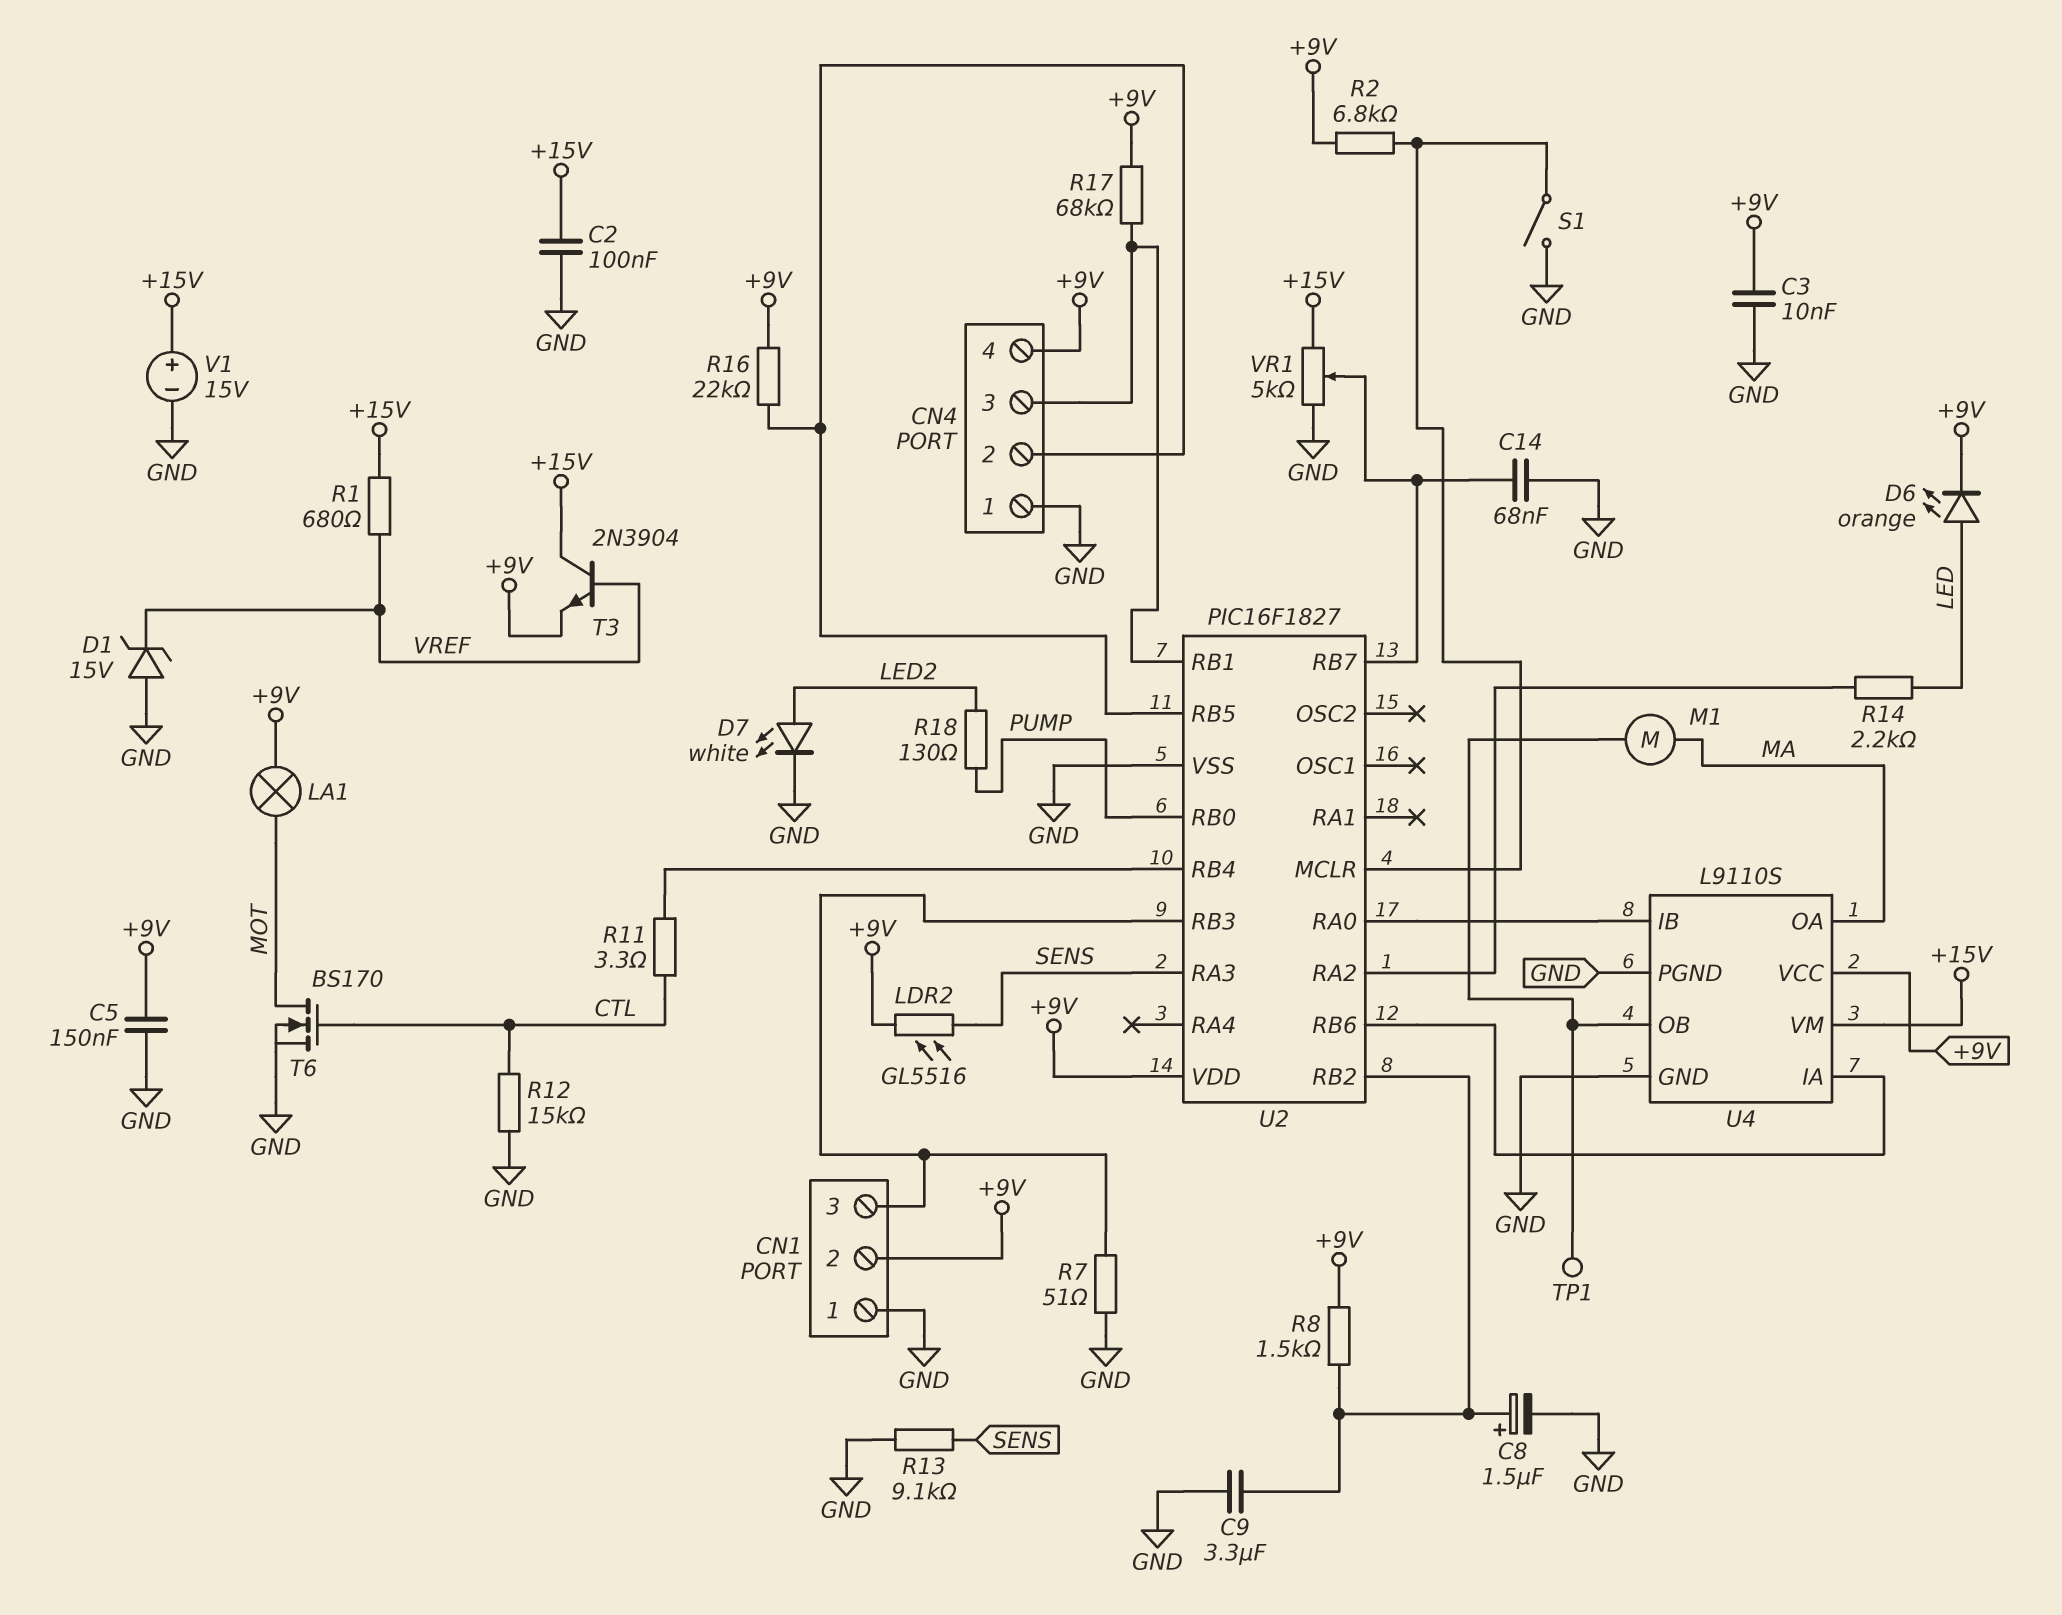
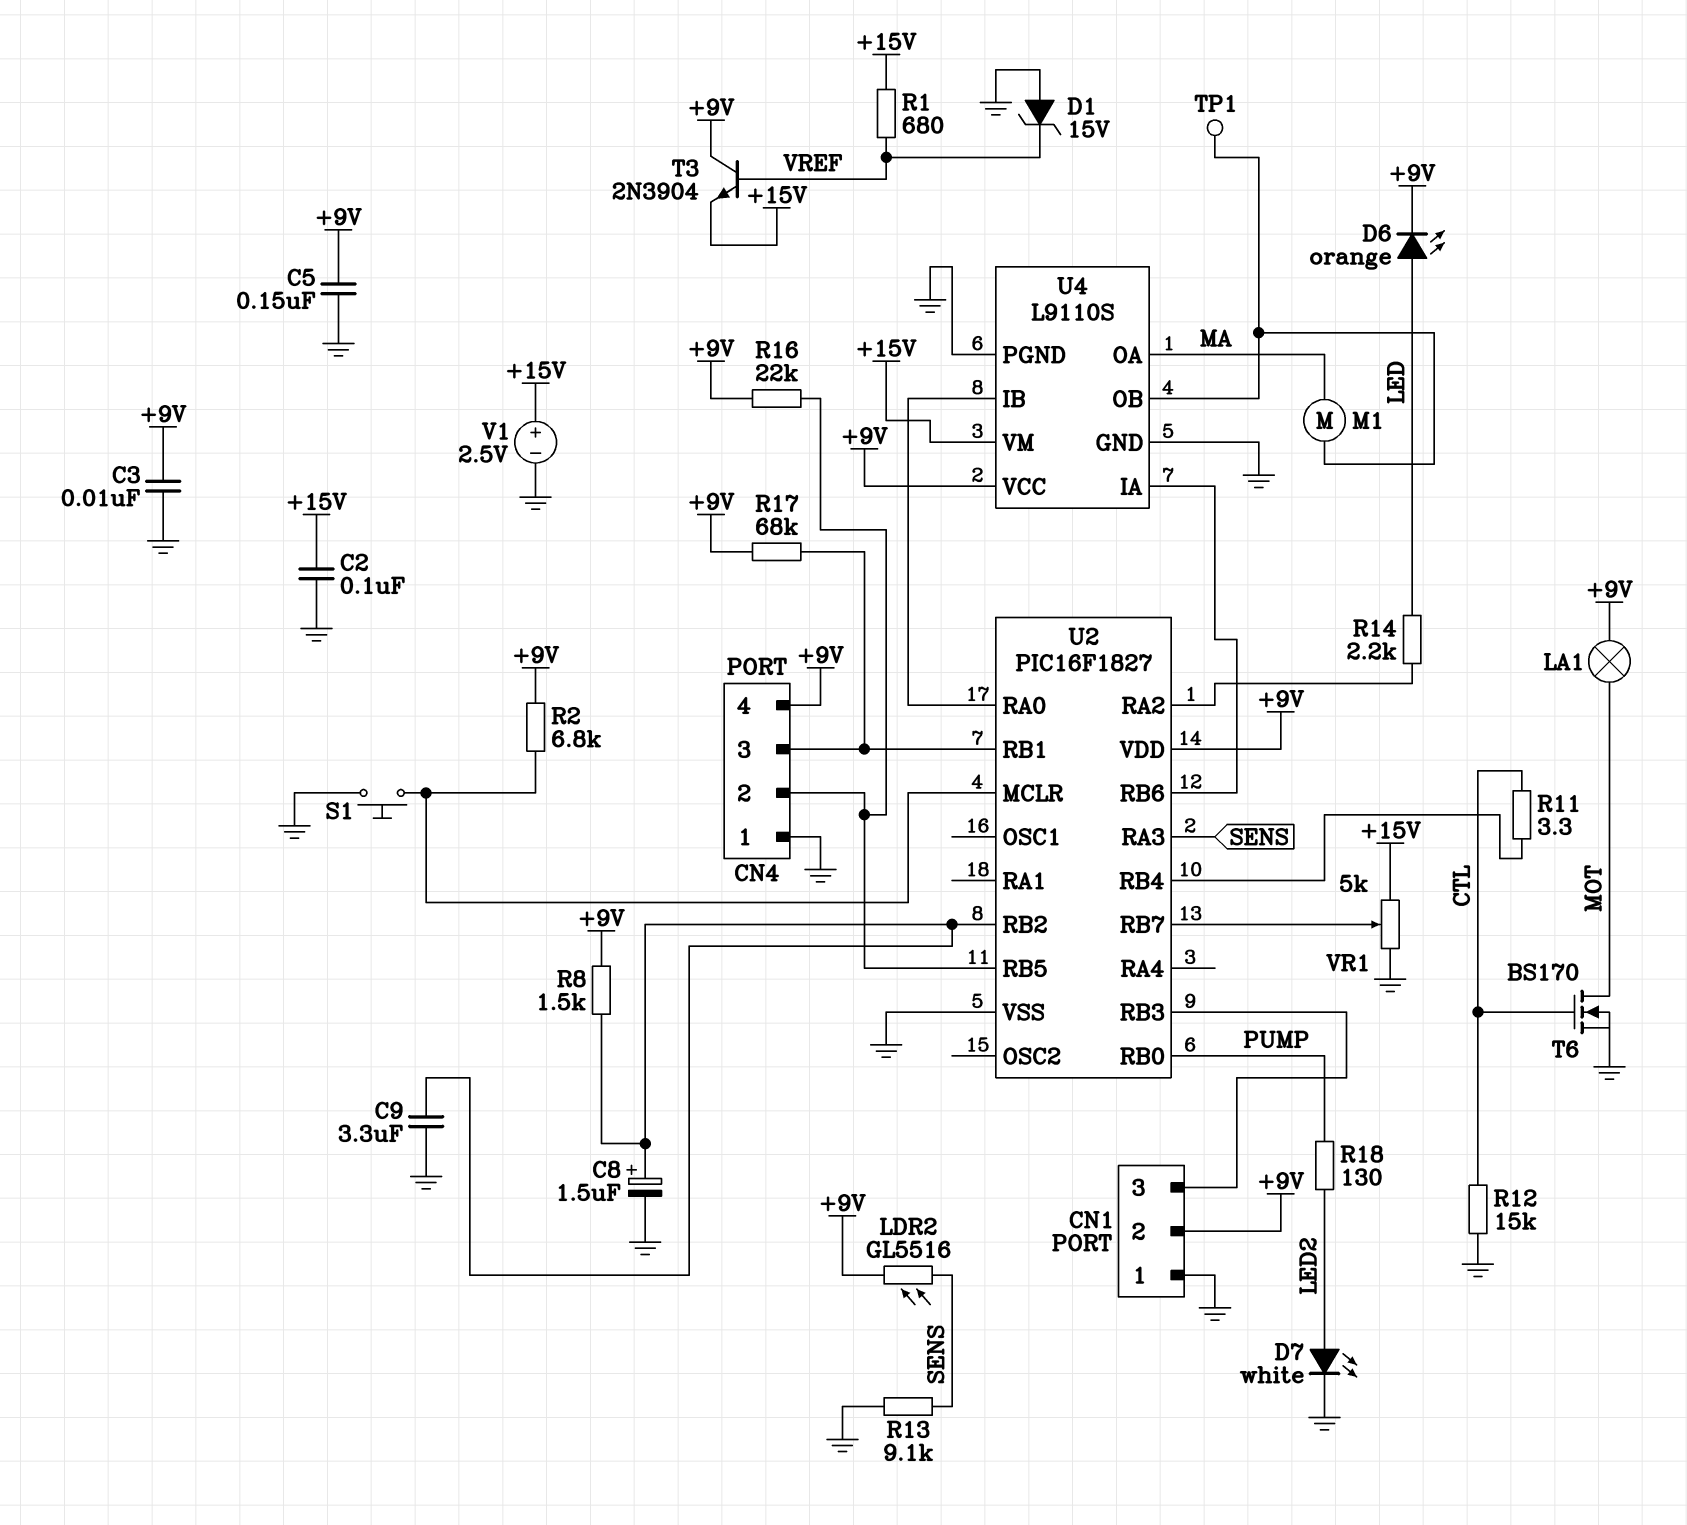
C14: 68nF (GND, U2/RB7) -> none
R7: 51 (CN1/3, GND) -> none
S1: switch (GND, U2/MCLR) -> button (GND, U2/MCLR)
T3: NPN 2N3904 (B VREF, C +15V, E +9V) -> NPN 2N3904 (B VREF, C +9V, E +15V)
V1: 15V (plus +15V, minus GND) -> 2.5V (plus +15V, minus GND)

